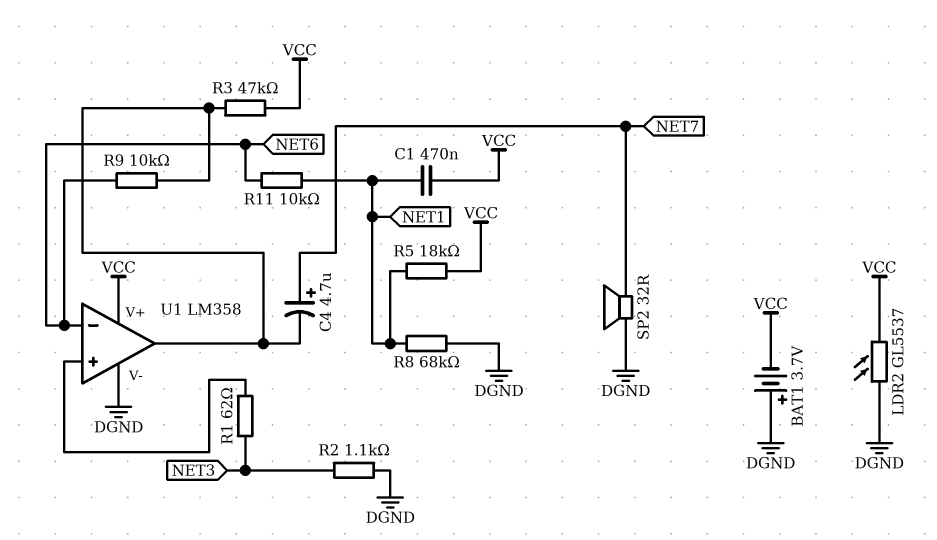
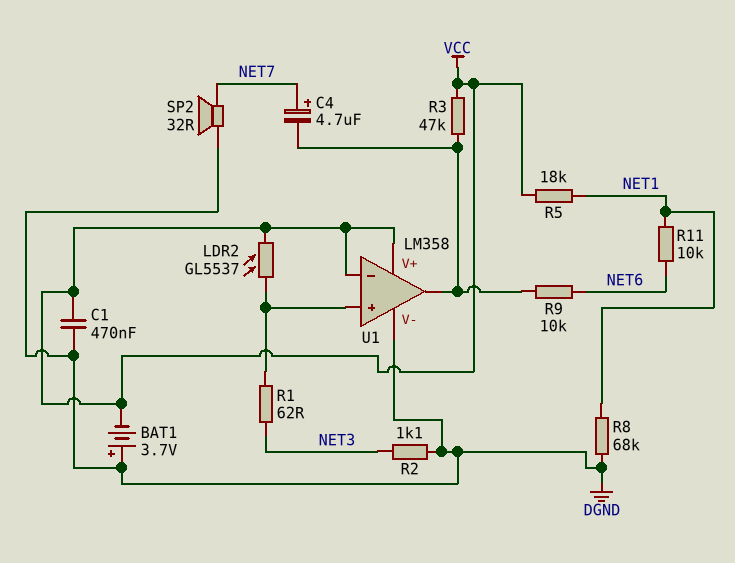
C1: 470nF (NET1, VCC) -> 470nF (DGND, VCC)
LDR2: GL5537 (DGND, VCC) -> GL5537 (U1/in+, VCC)
U1 pin in-: NET6 -> VCC

